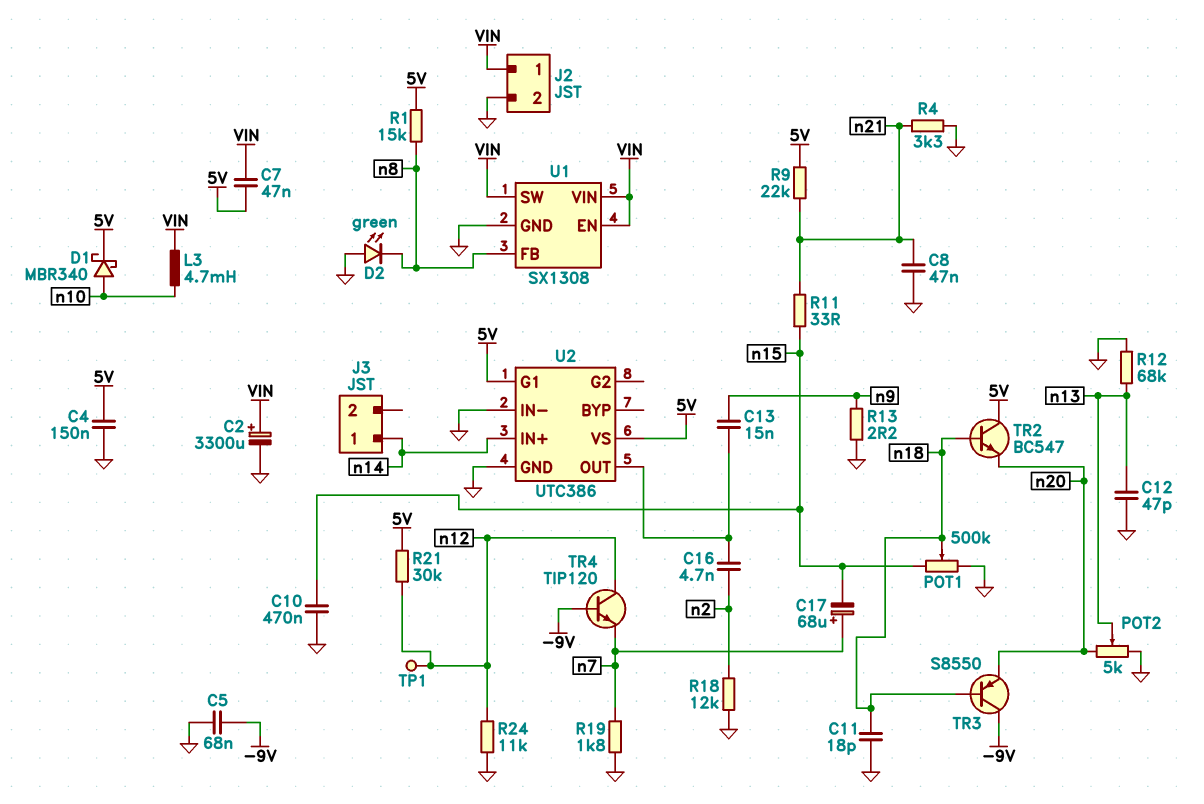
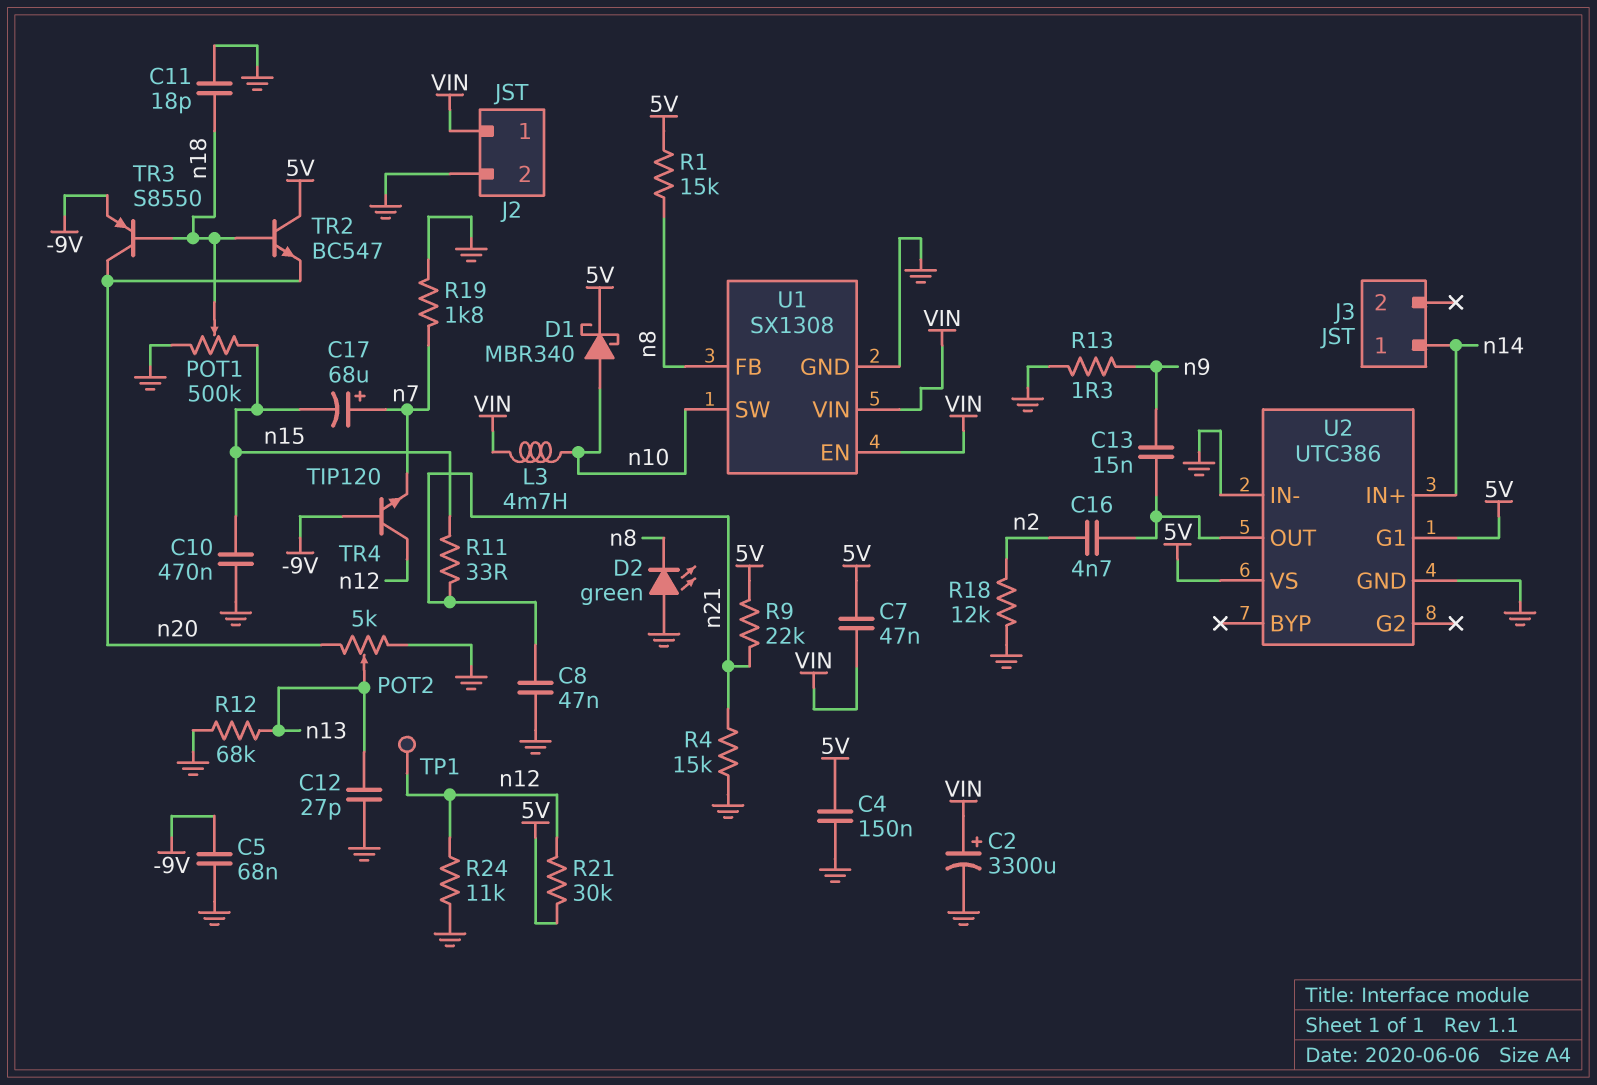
C12: 47pF (GND, n13) -> 27pF (GND, n13)
R4: 3.3k (GND, n21) -> 15k (GND, n21)
R13: 2.2 (GND, n9) -> 1.3 (GND, n9)
TR3: PNP S8550 (B n18, C -9V, E n20) -> PNP S8550 (B n18, C n20, E -9V)
U1 pin SW: VIN -> n10

